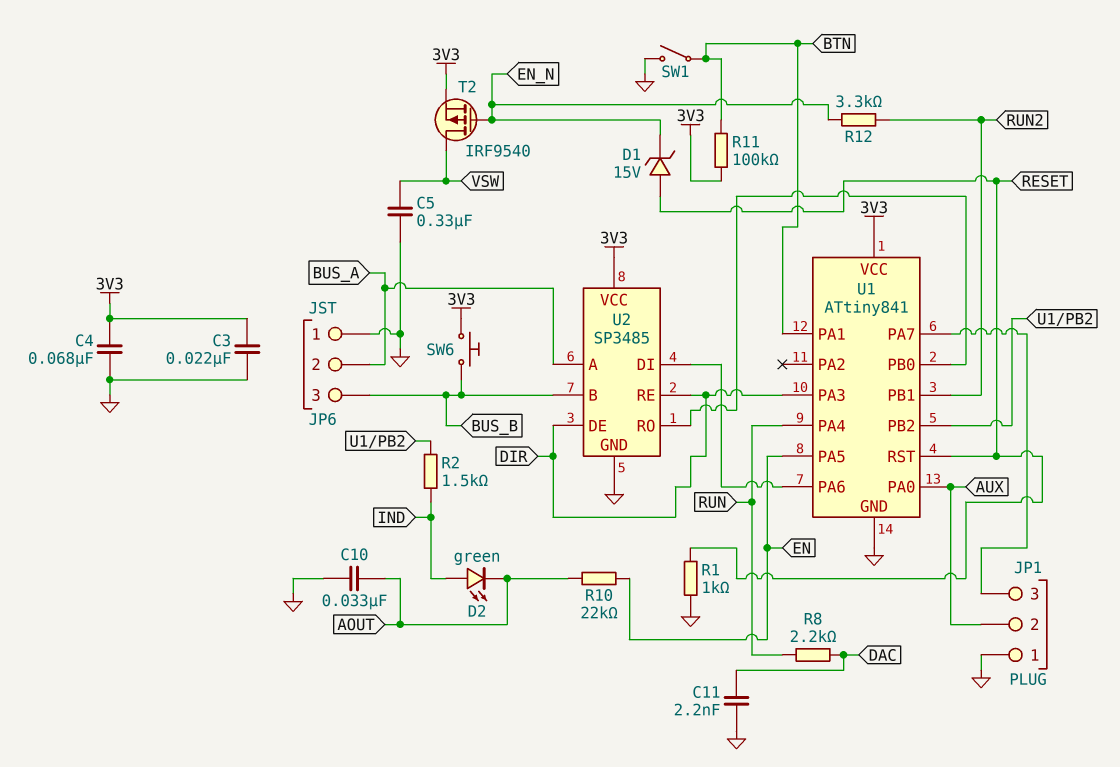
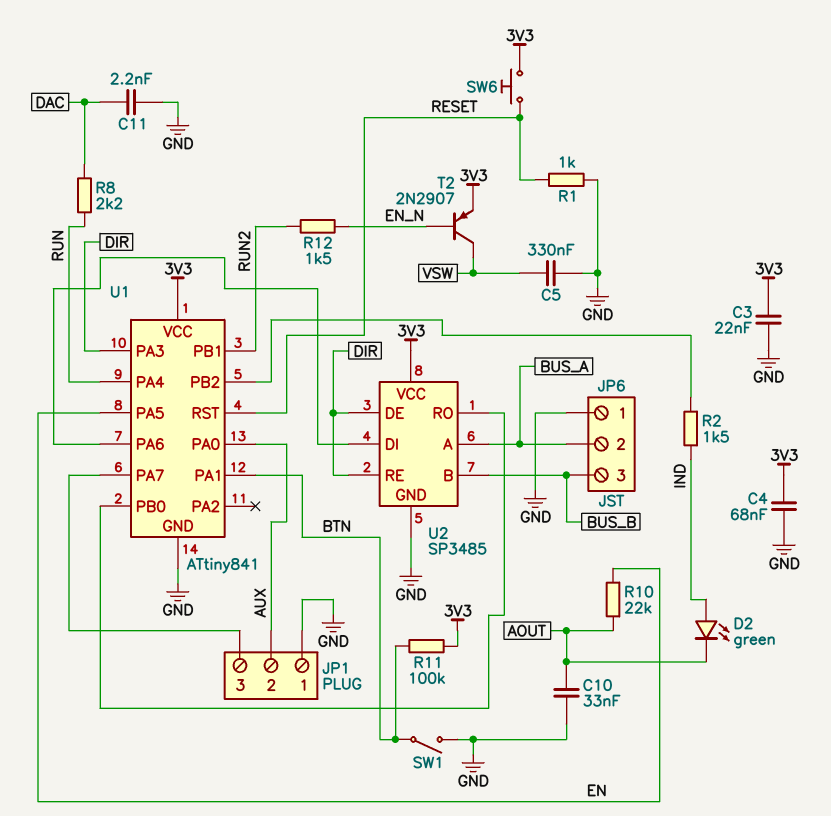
D1: zener 15V (A RESET, K EN_N) -> none
R12: 3.3k (EN_N, RUN2) -> 1.5k (EN_N, RUN2)
SW6: button (3V3, BUS_B) -> button (3V3, RESET)
T2: PMOS IRF9540 (G EN_N, D VSW, S 3V3) -> PNP 2N2907 (B EN_N, C VSW, E 3V3)

